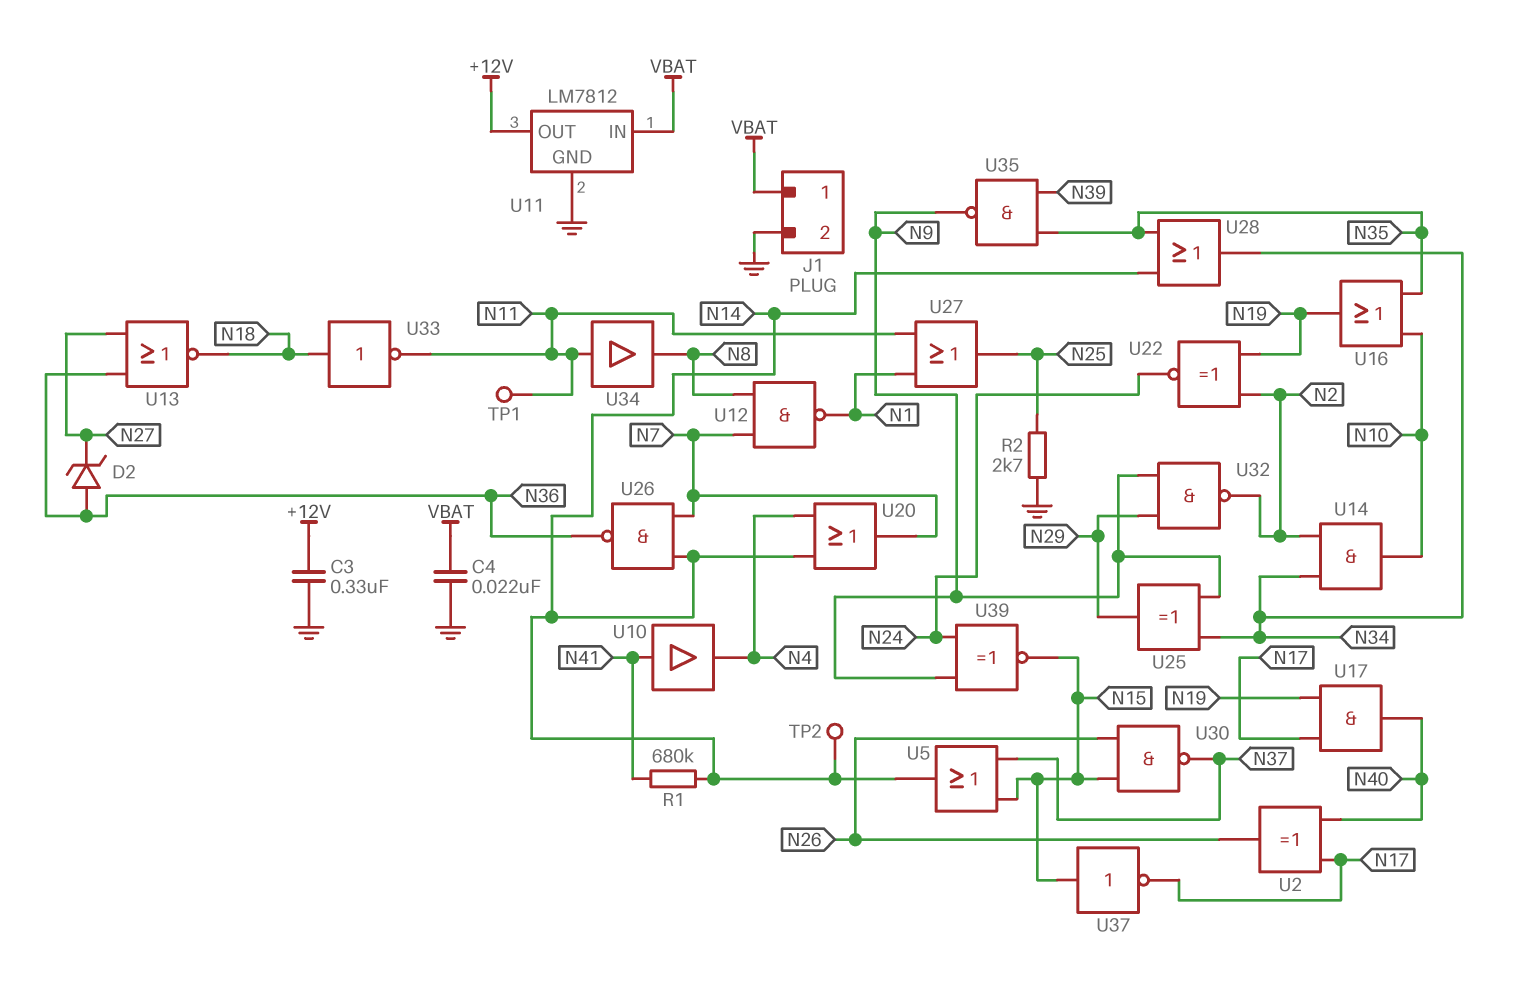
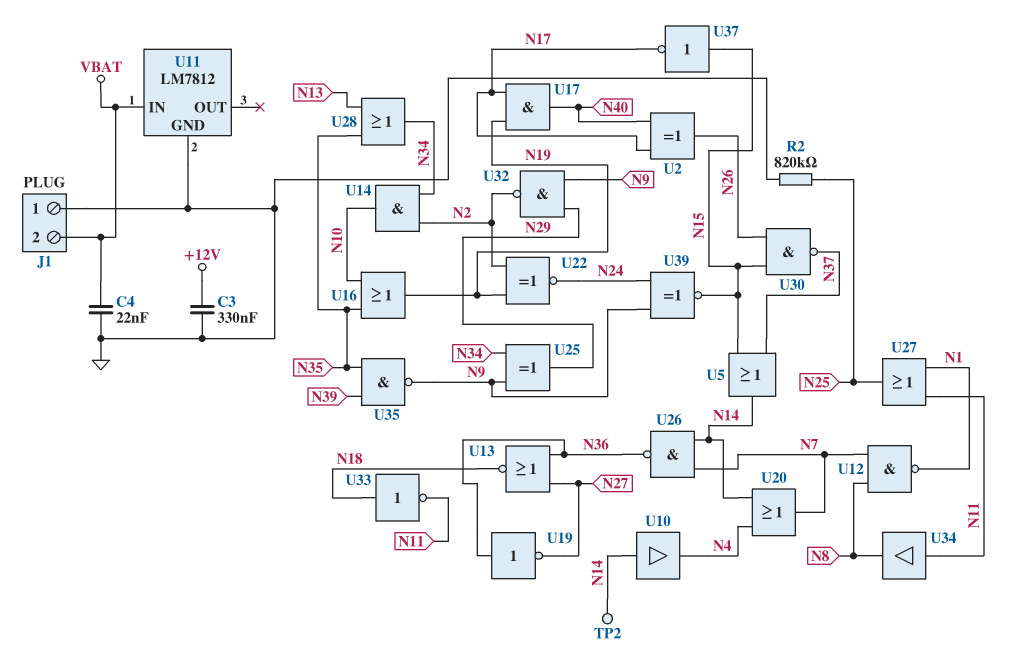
D2: zener (A N36, K N27) -> none
J1 pin 1: VBAT -> GND
J1 pin 2: GND -> VBAT
R1: 680k (N14, N41) -> none
R2: 2.7k (GND, N25) -> 820k (GND, N25)
TP1: test point (N11) -> none
U10: buffer (in N41, out N4) -> buffer (in N14, out N4)
U11 pin OUT: +12V -> none
U19: none -> NOT (in N36, out N27)
U28: OR (in N14, in N35, out N34) -> OR (in N13, in N35, out N34)

